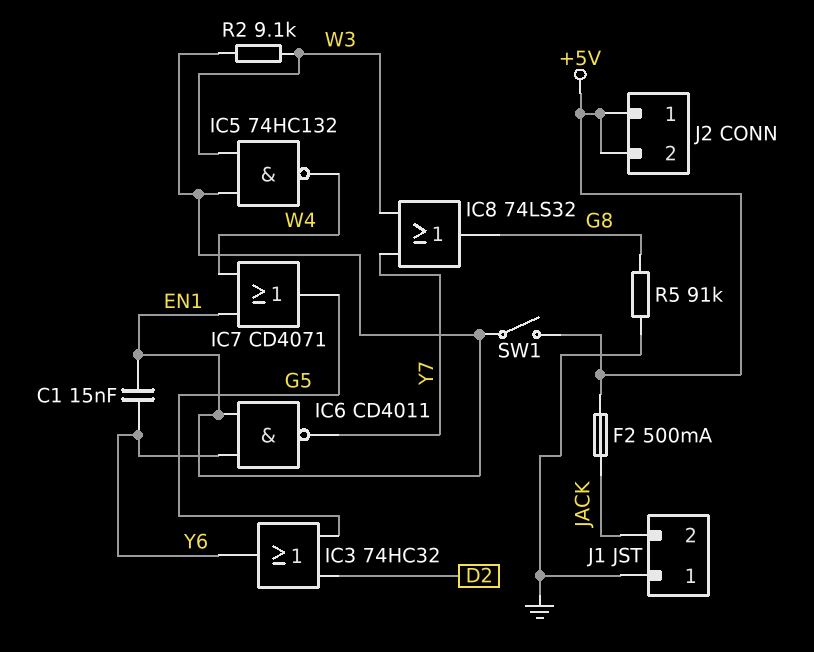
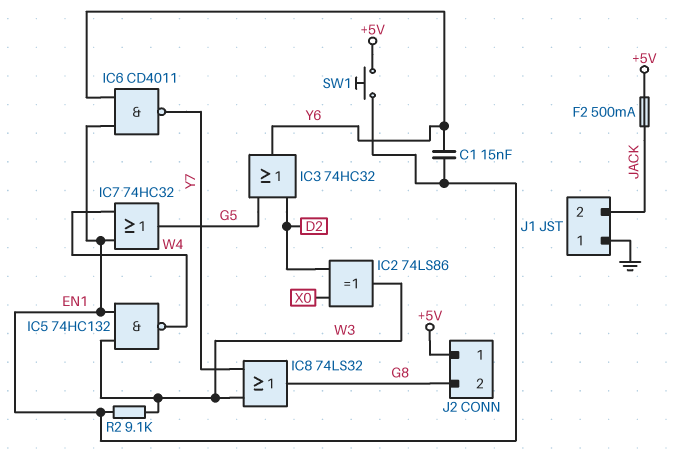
IC2: none -> XOR 74LS86 (in D2, in X0, out W3)
IC7: OR CD4071 (in EN1, in W4, out G5) -> OR 74HC32 (in EN1, in W4, out G5)
J2 pin 2: +5V -> G8
R5: 91k (G8, GND) -> none
SW1: switch (+5V, EN1) -> button (+5V, EN1)

